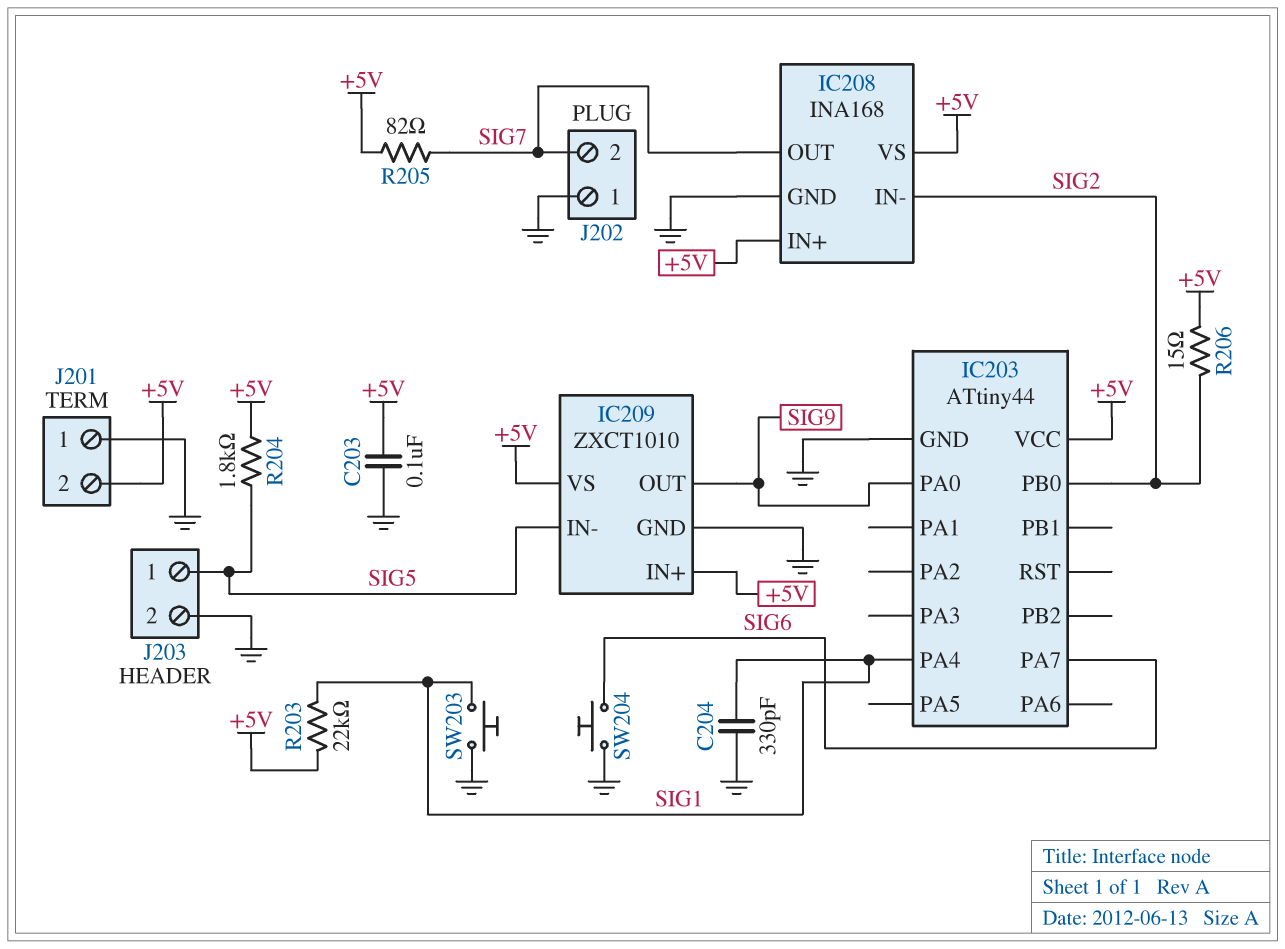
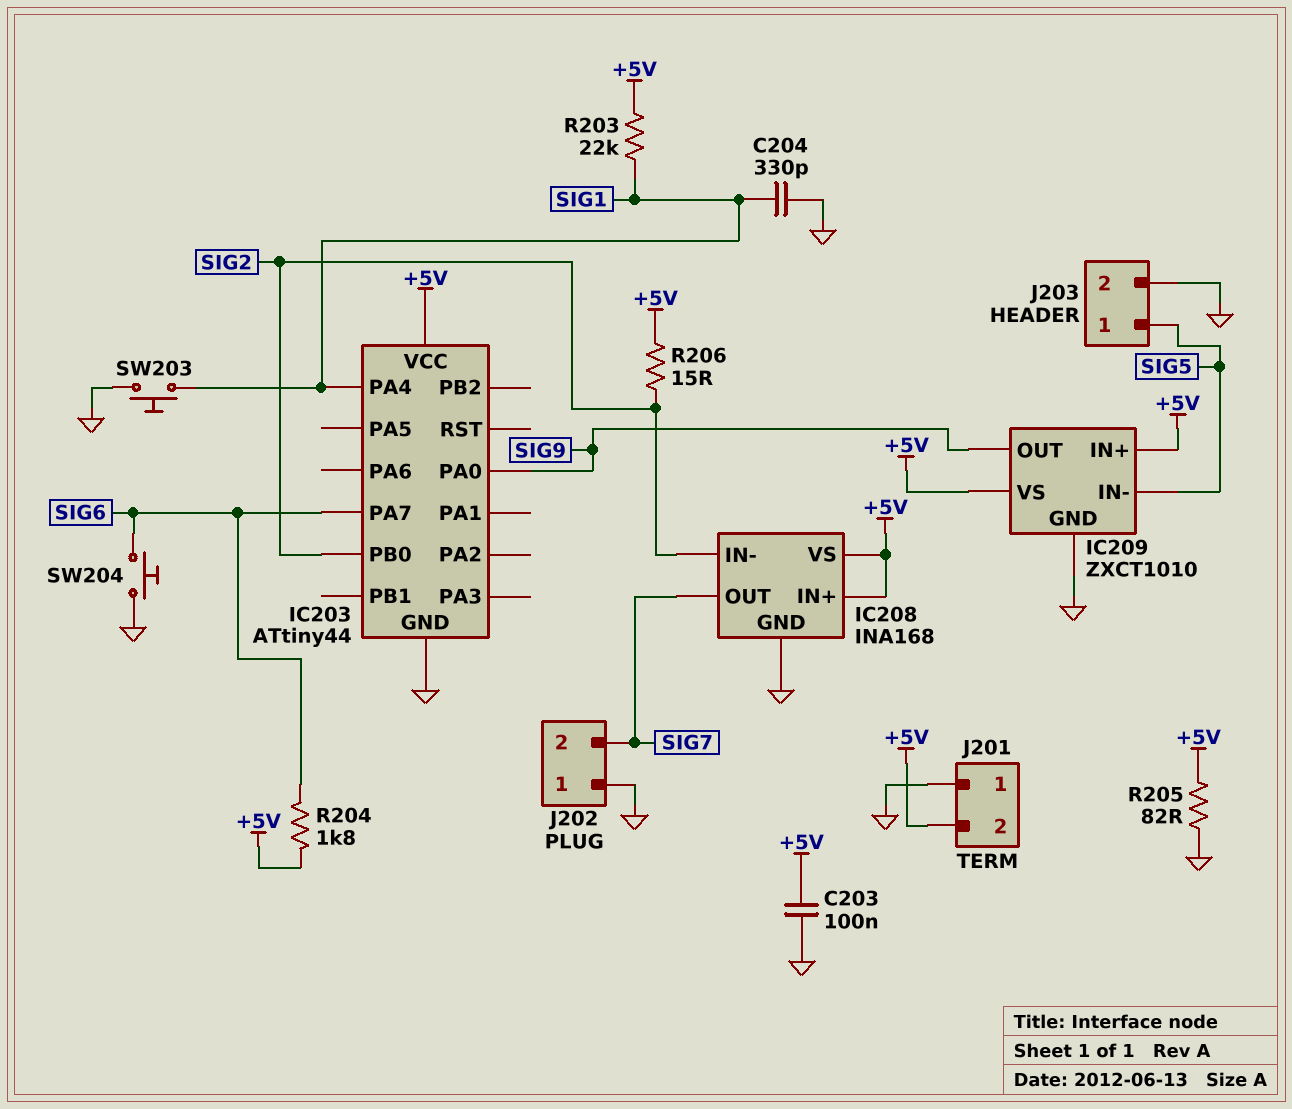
R204: 1.8k (+5V, SIG5) -> 1.8k (+5V, SIG6)
R205: 82 (+5V, SIG7) -> 82 (+5V, GND)

